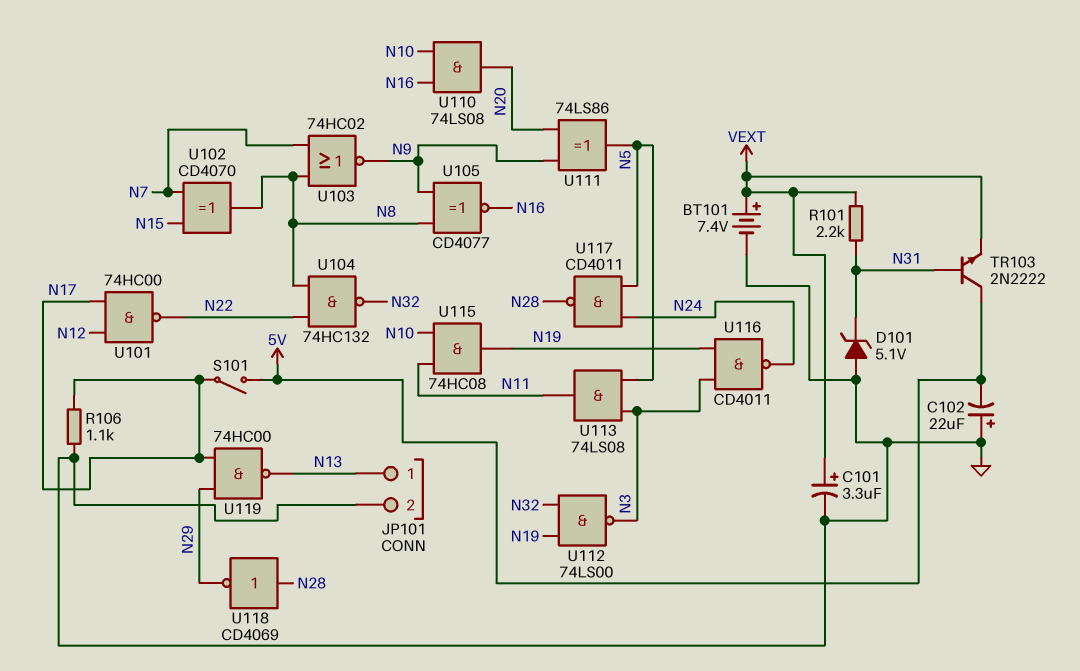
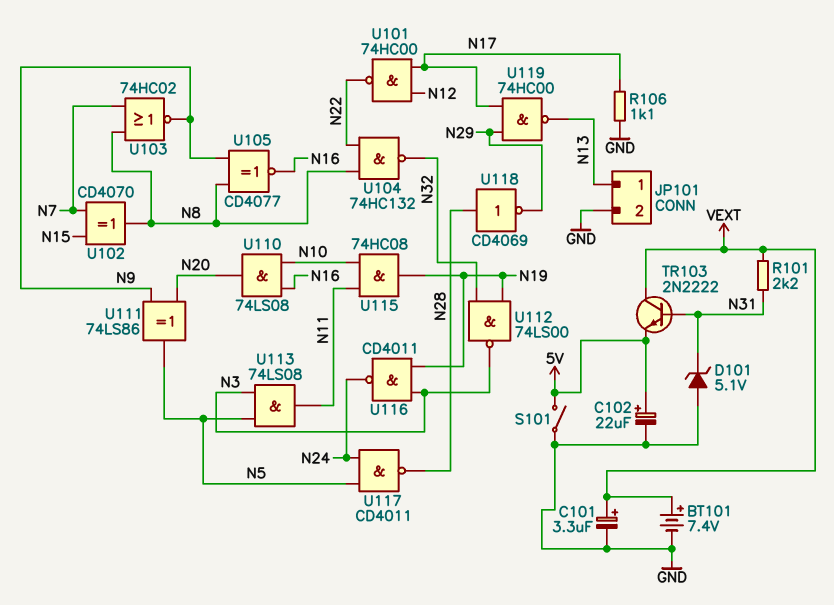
C102: 22uF (plus GND, minus 5V) -> 22uF (plus 5V, minus GND)
S101: switch (5V, N17) -> switch (5V, GND)
TR103: NPN 2N2222 (B N31, C 5V, E VEXT) -> NPN 2N2222 (B N31, C VEXT, E 5V)

